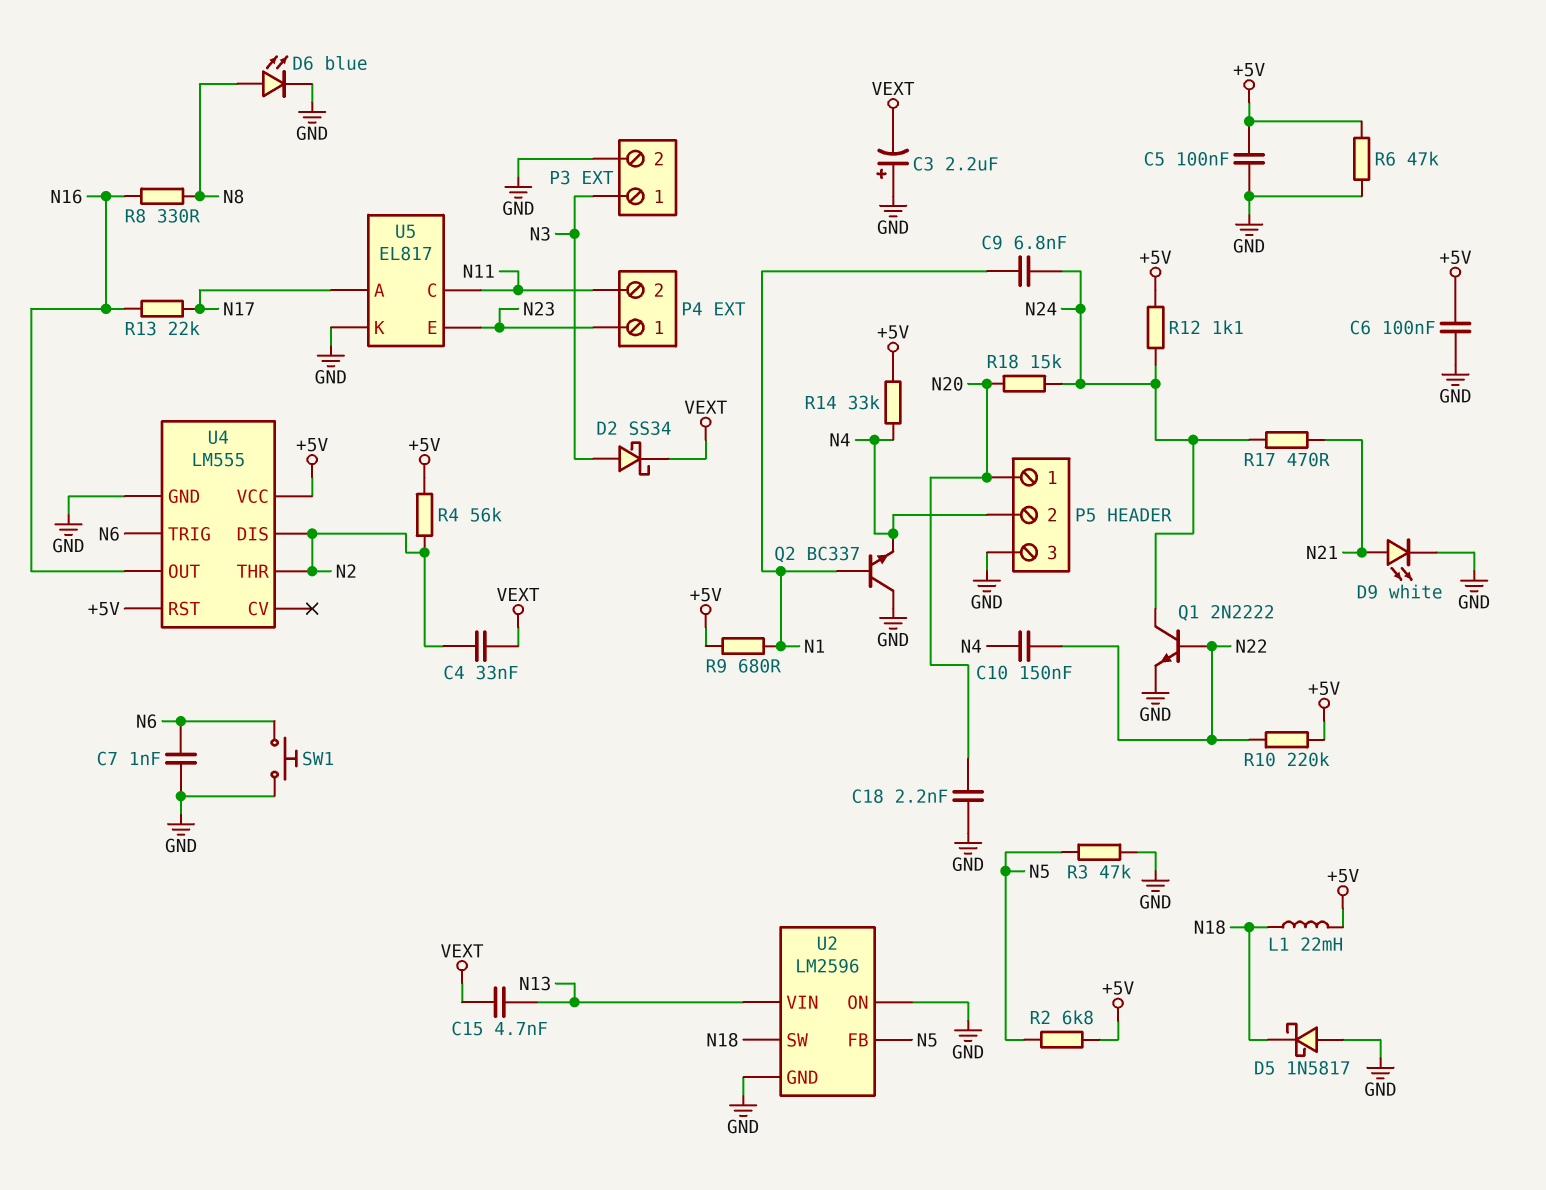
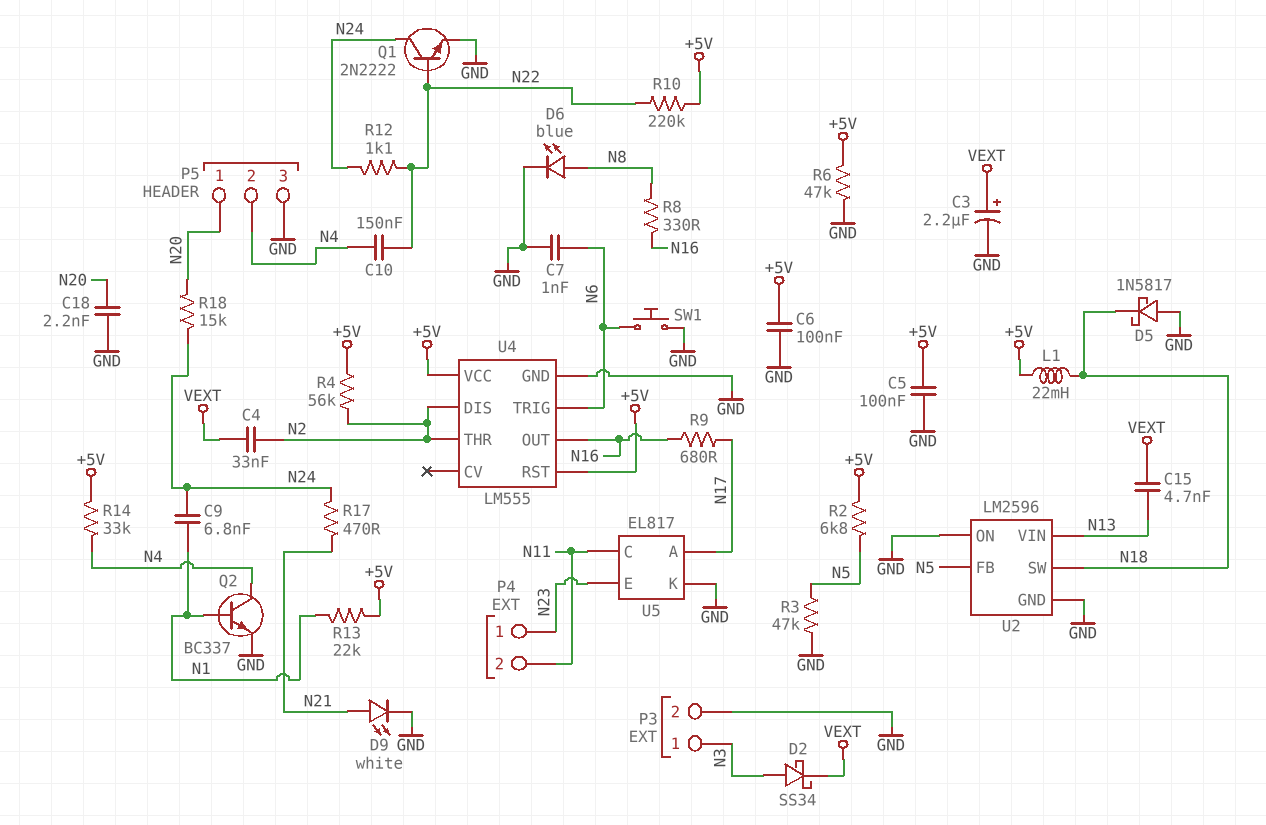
C3: 2.2uF (plus GND, minus VEXT) -> 2.2uF (plus VEXT, minus GND)
Q2: NPN BC337 (B N1, C GND, E N4) -> NPN BC337 (B N1, C N4, E GND)
R9: 680 (+5V, N1) -> 680 (N16, N17)
R12: 1.1k (+5V, N24) -> 1.1k (N22, N24)
R13: 22k (N16, N17) -> 22k (+5V, N1)

